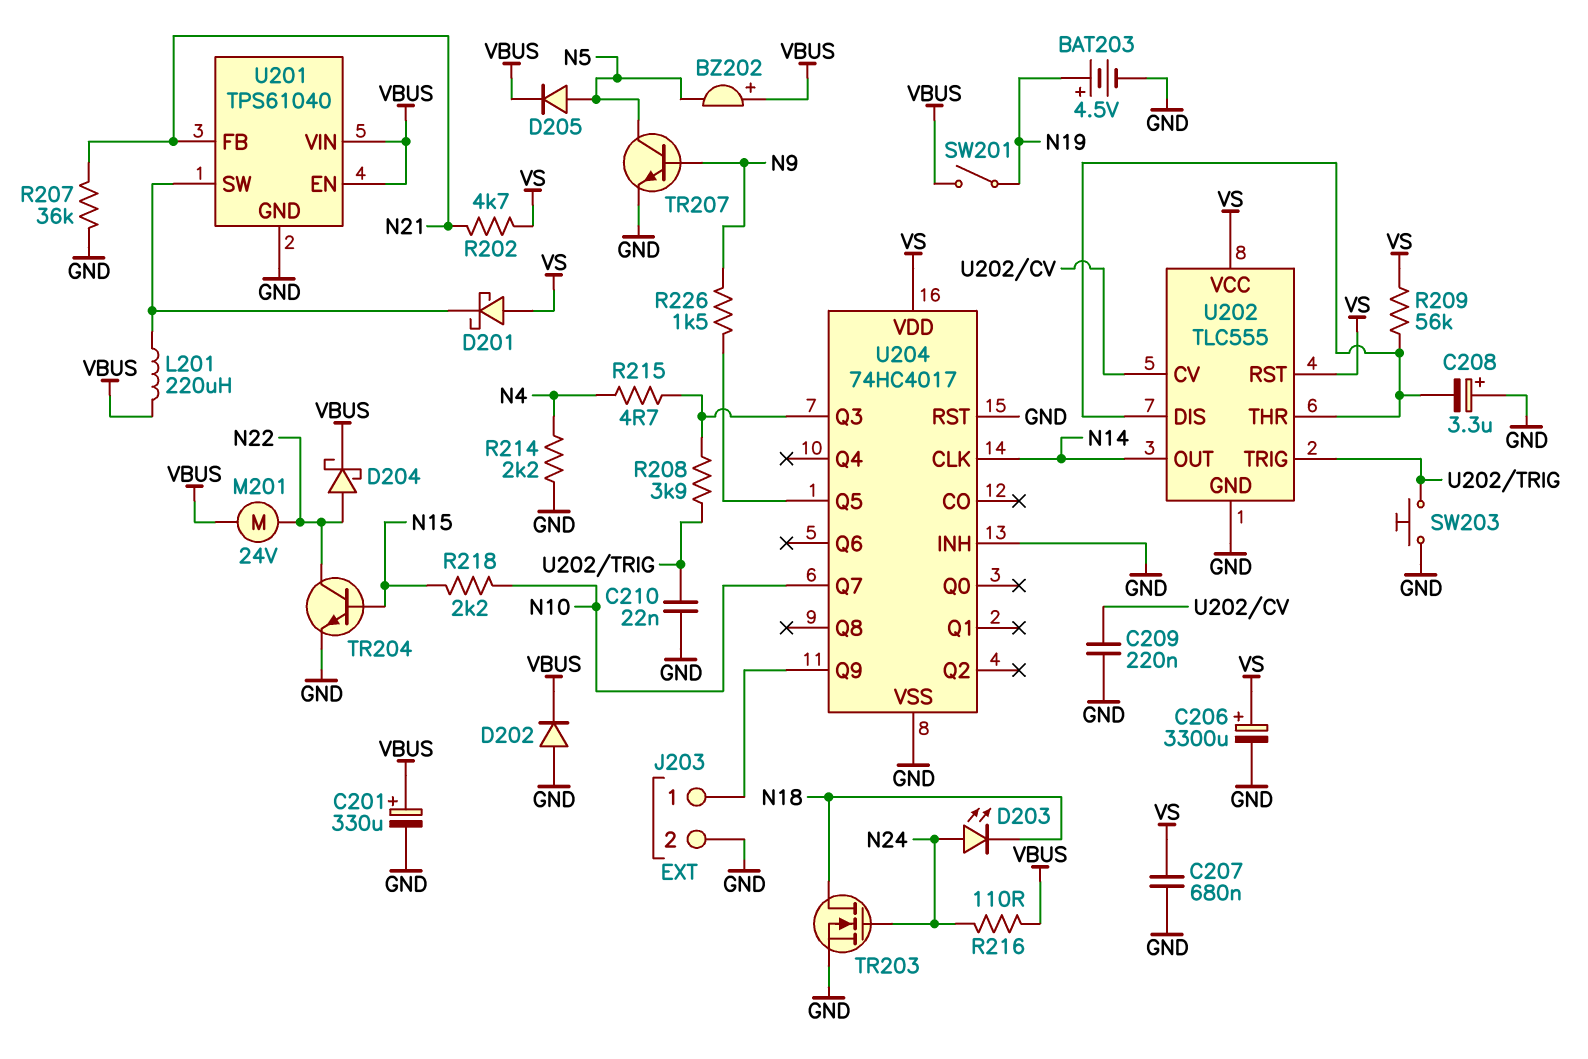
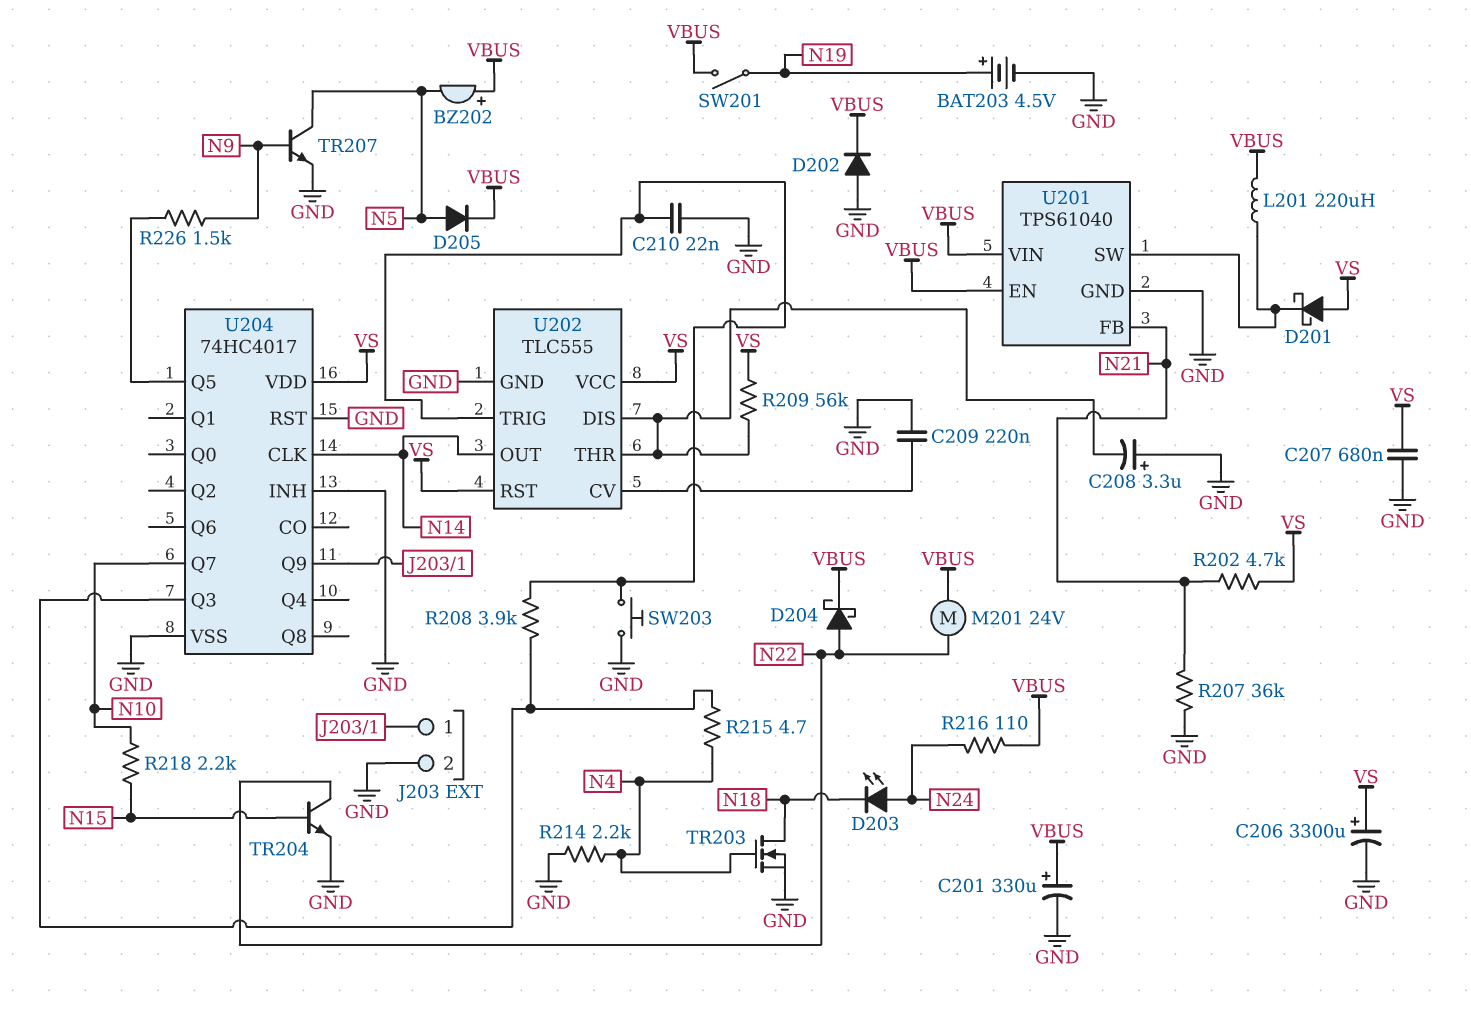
TR203: NMOS (G N24, D N18, S GND) -> NMOS (G N4, D N18, S GND)

